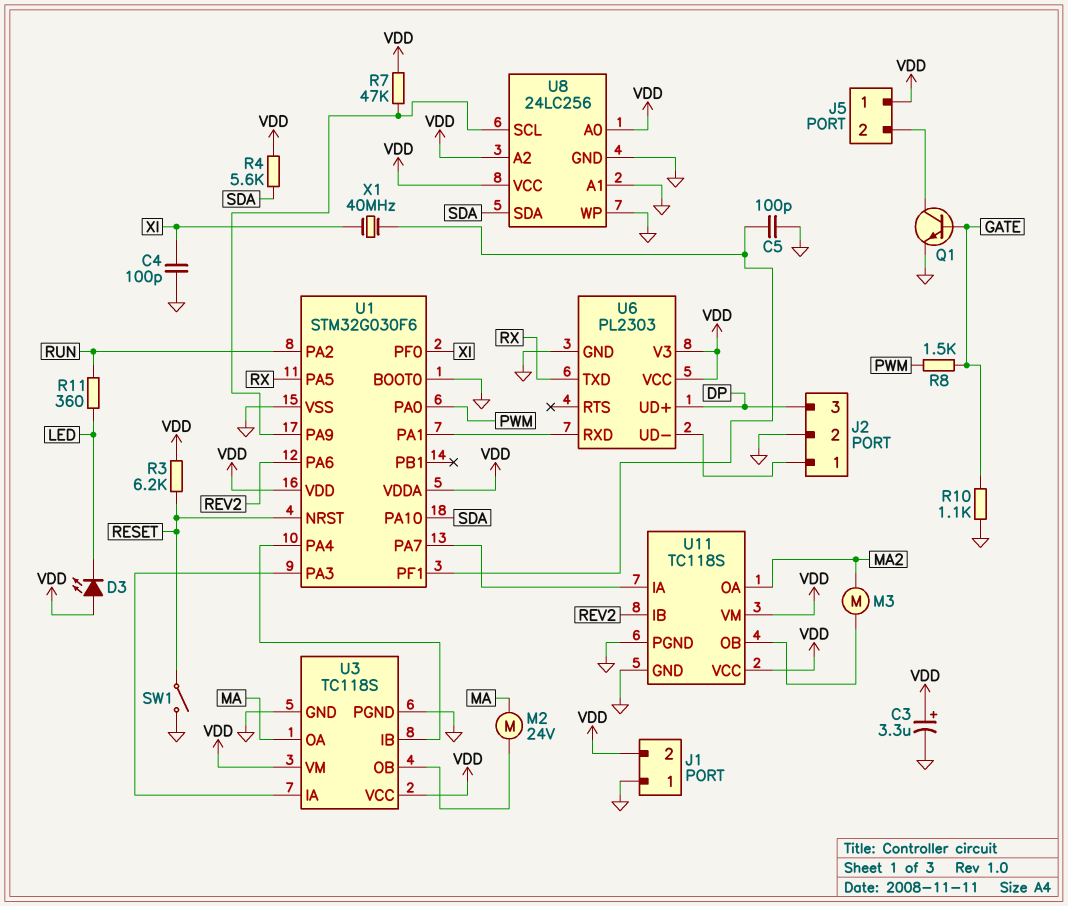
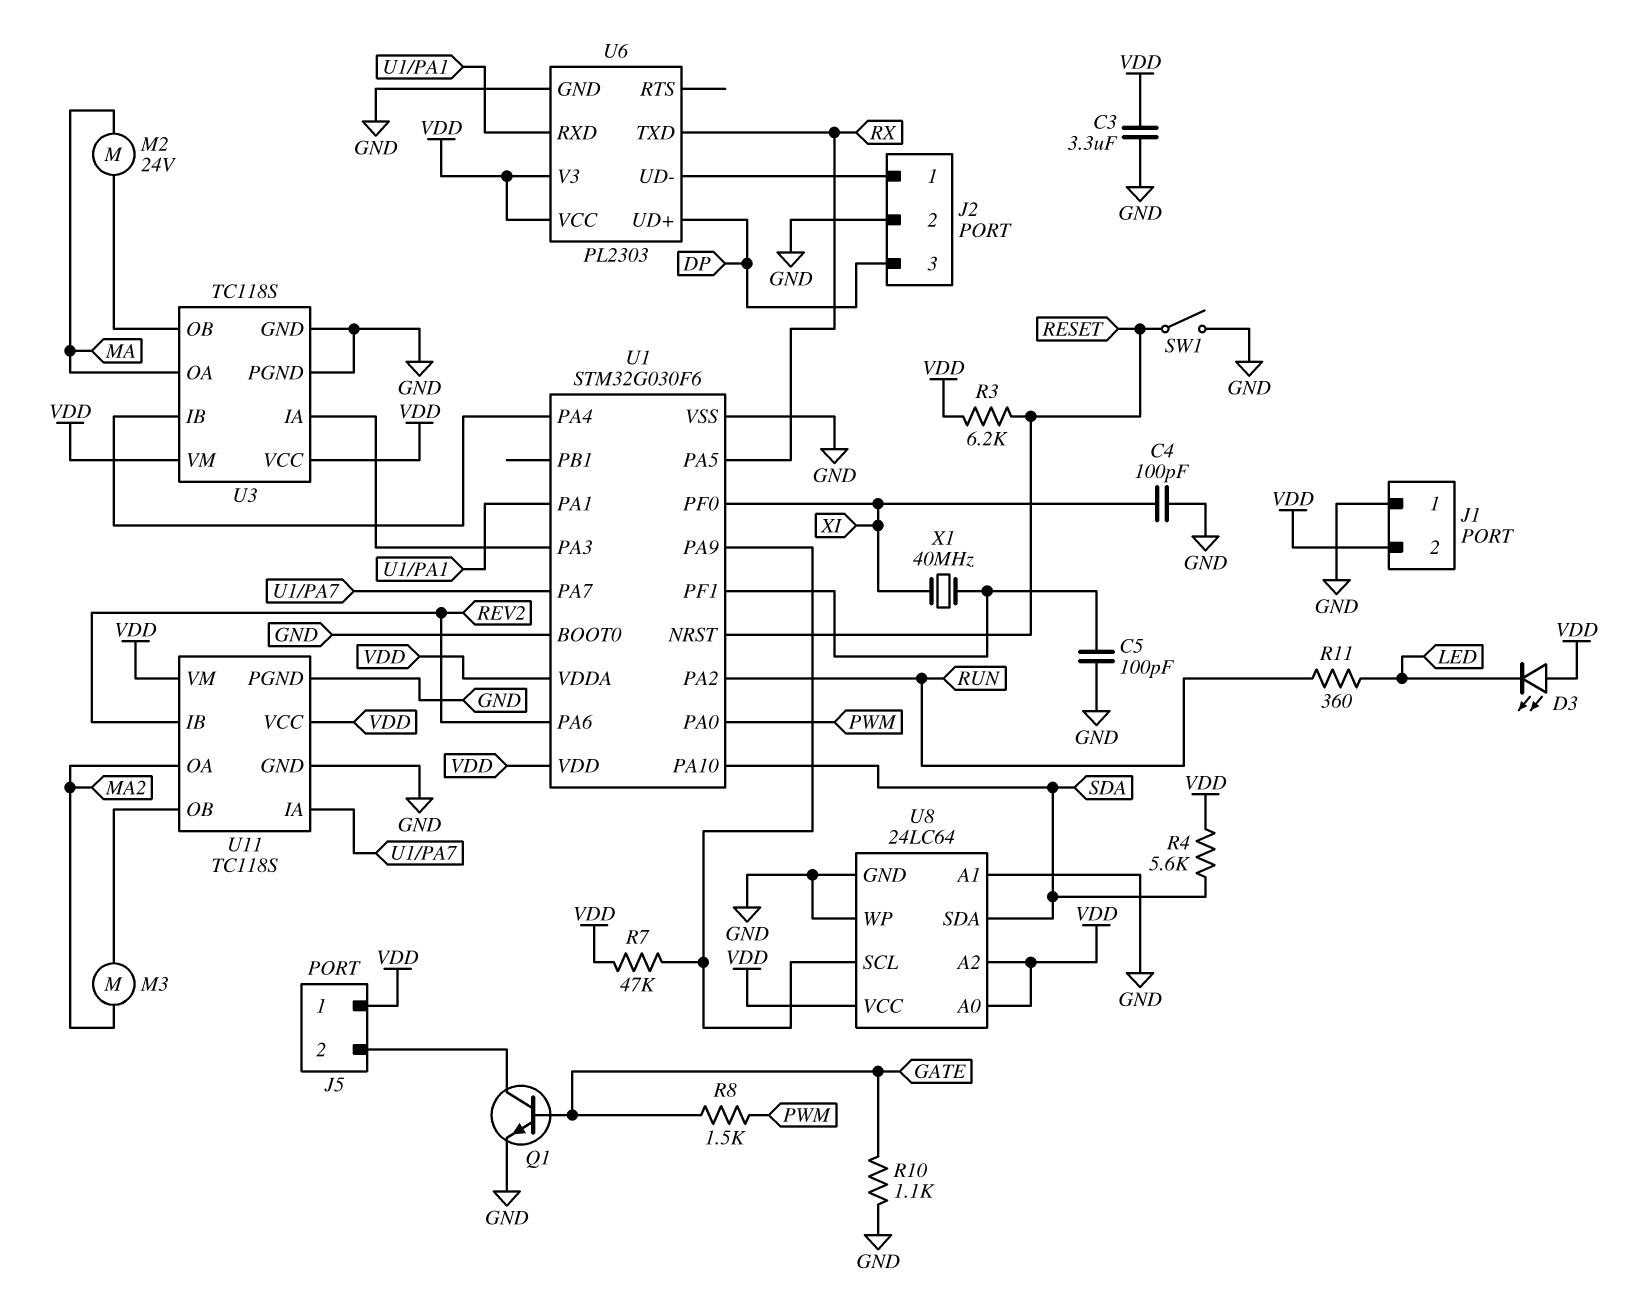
C3: 3.3uF (plus VDD, minus GND) -> 3.3uF (GND, VDD)
U8: 24LC256 -> 24LC64

